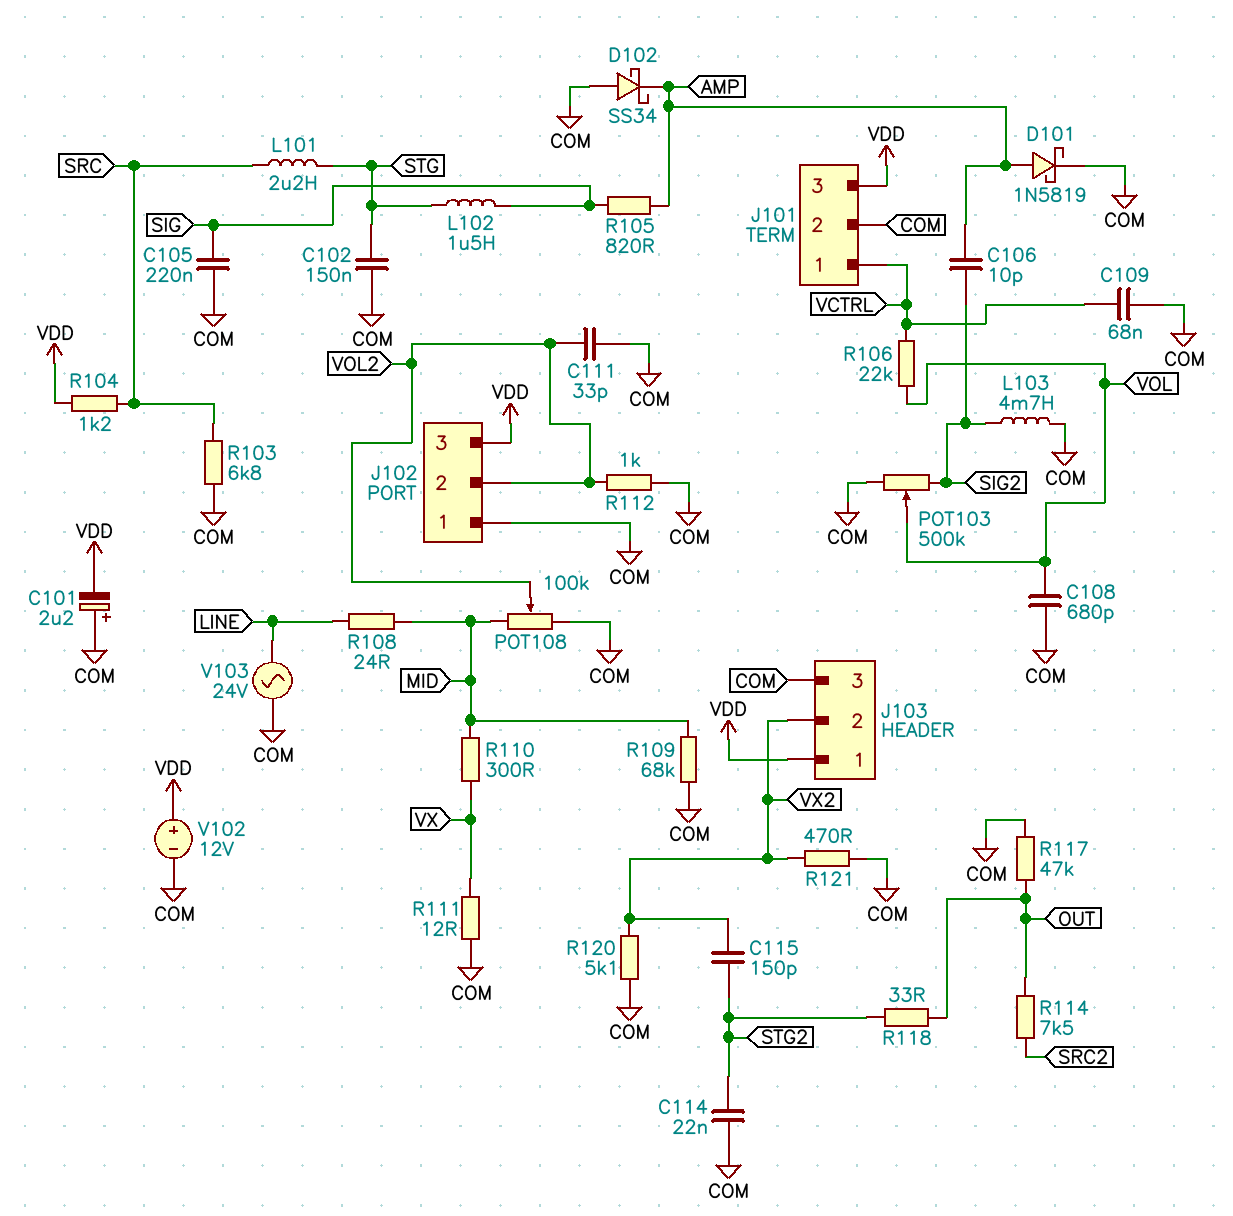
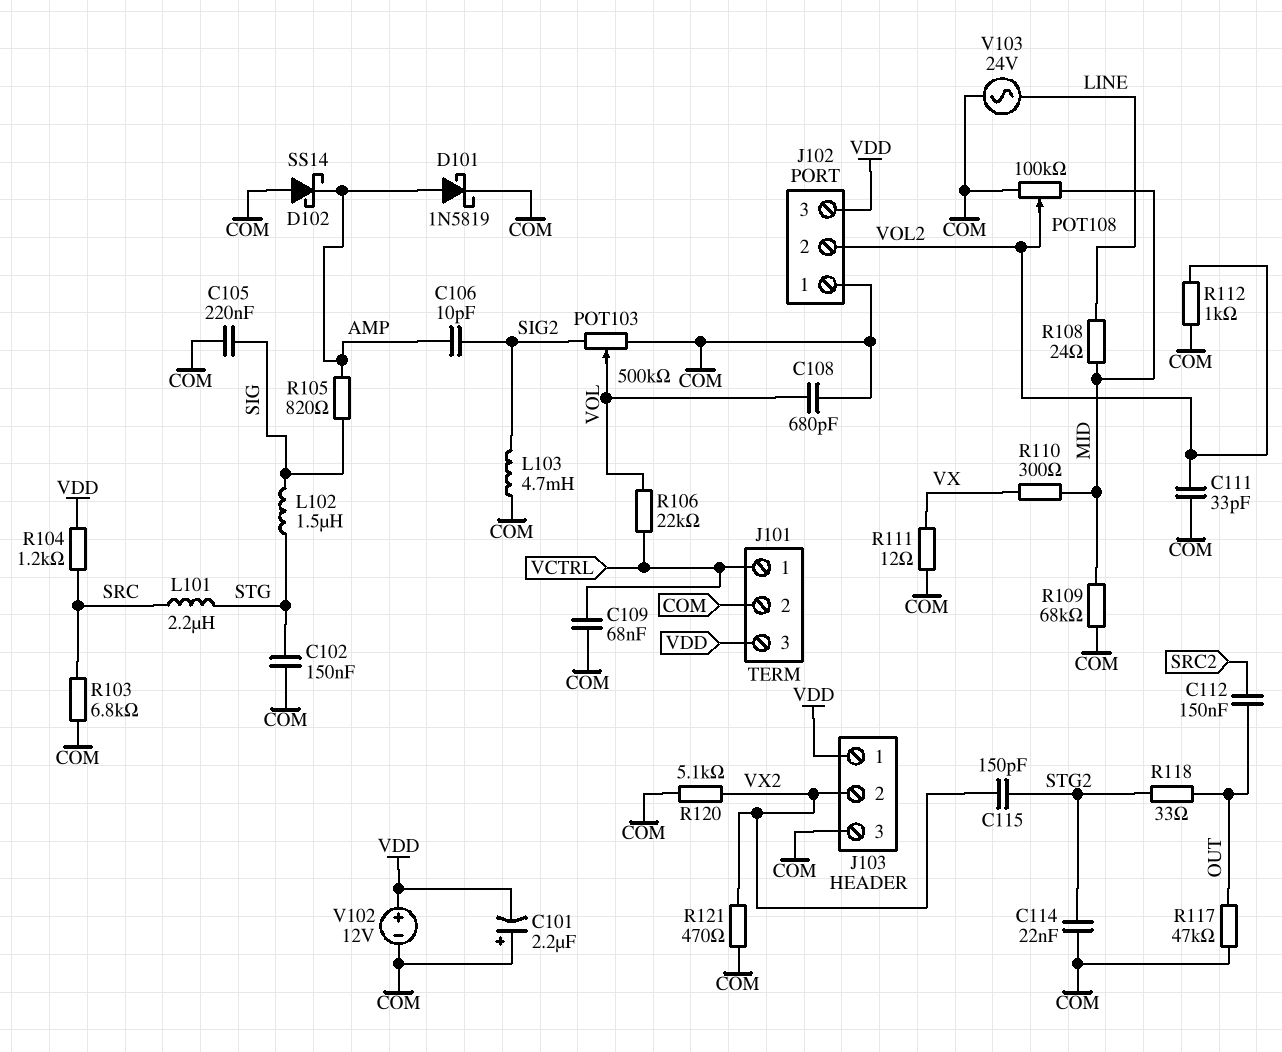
C112: none -> 150nF (OUT, SRC2)
D102: schottky SS34 (A COM, K AMP) -> schottky SS14 (A COM, K AMP)
R114: 7.5k (OUT, SRC2) -> none

